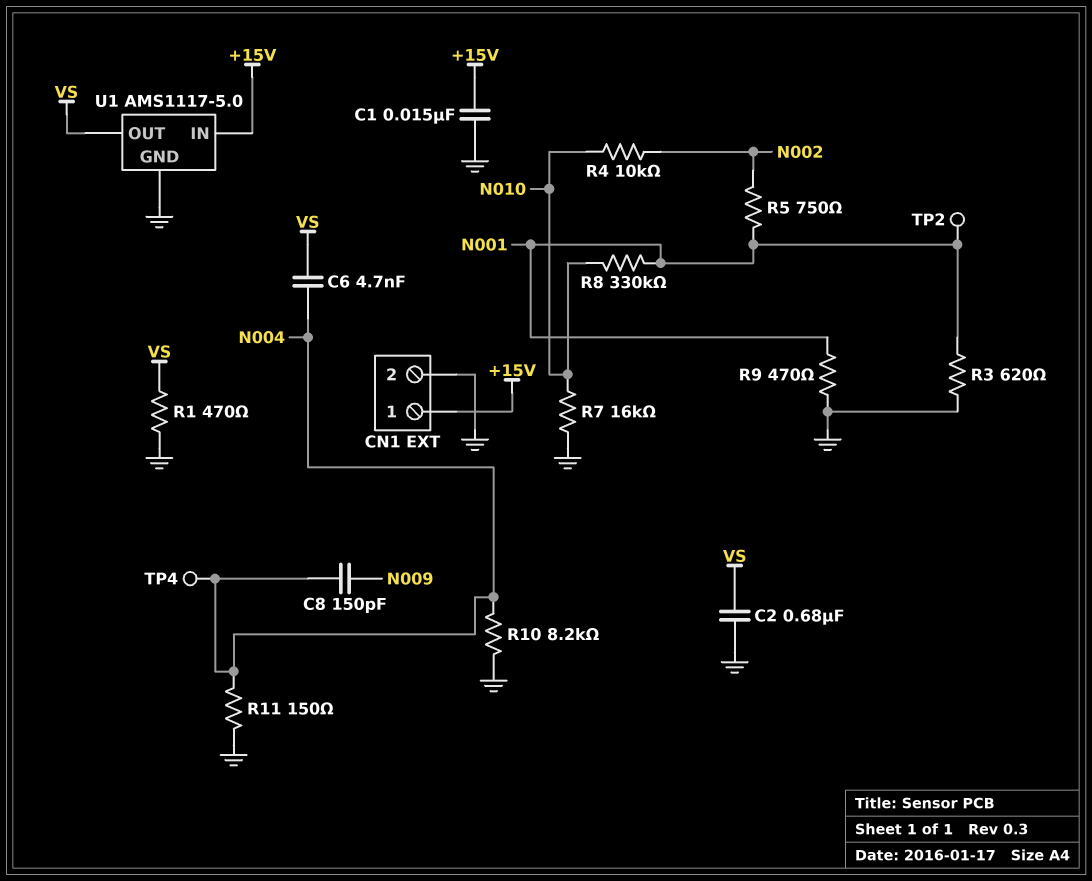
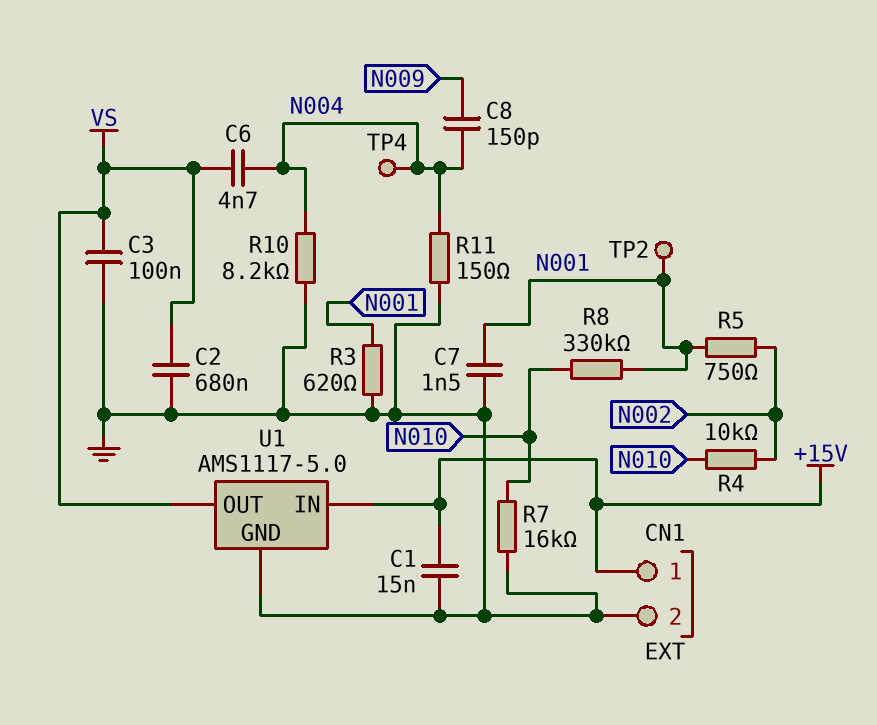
C3: none -> 100nF (GND, VS)
C7: none -> 1.5nF (GND, N001)
R1: 470 (GND, VS) -> none
R9: 470 (GND, N001) -> none

